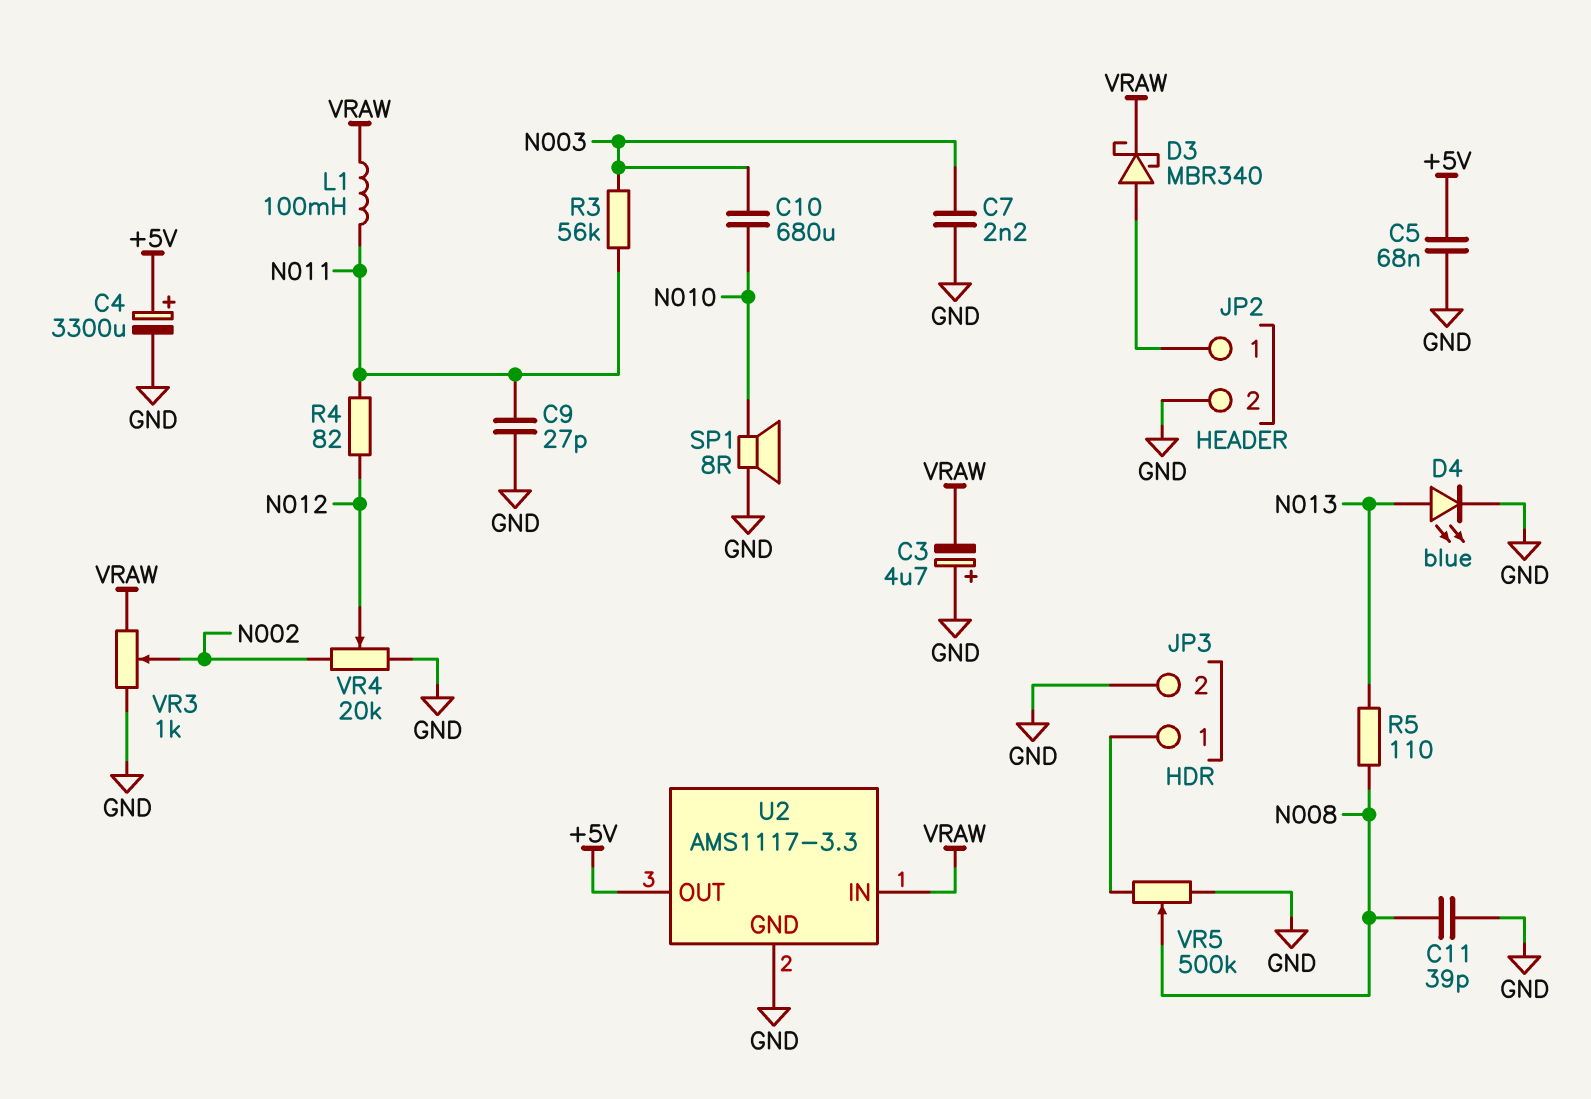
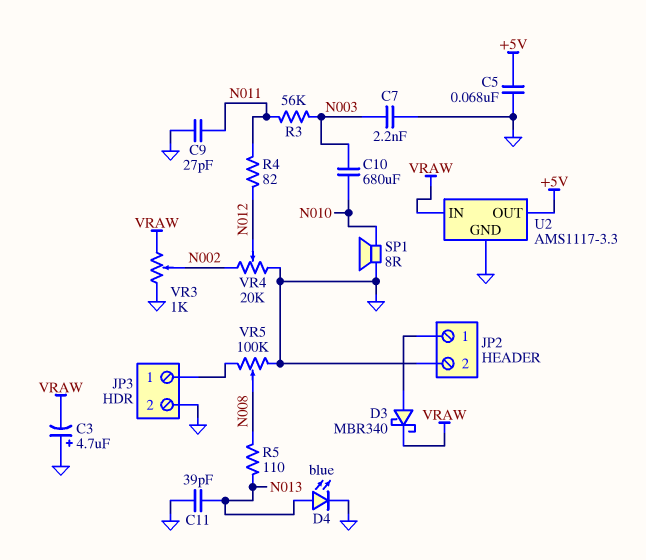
C4: 3300uF (plus +5V, minus GND) -> none
C11: 39pF (GND, N008) -> 39pF (GND, N013)
L1: 100mH (N011, VRAW) -> none
VR5: 500k (GND, JP3/1, wiper N008) -> 100k (GND, JP3/1, wiper N008)

